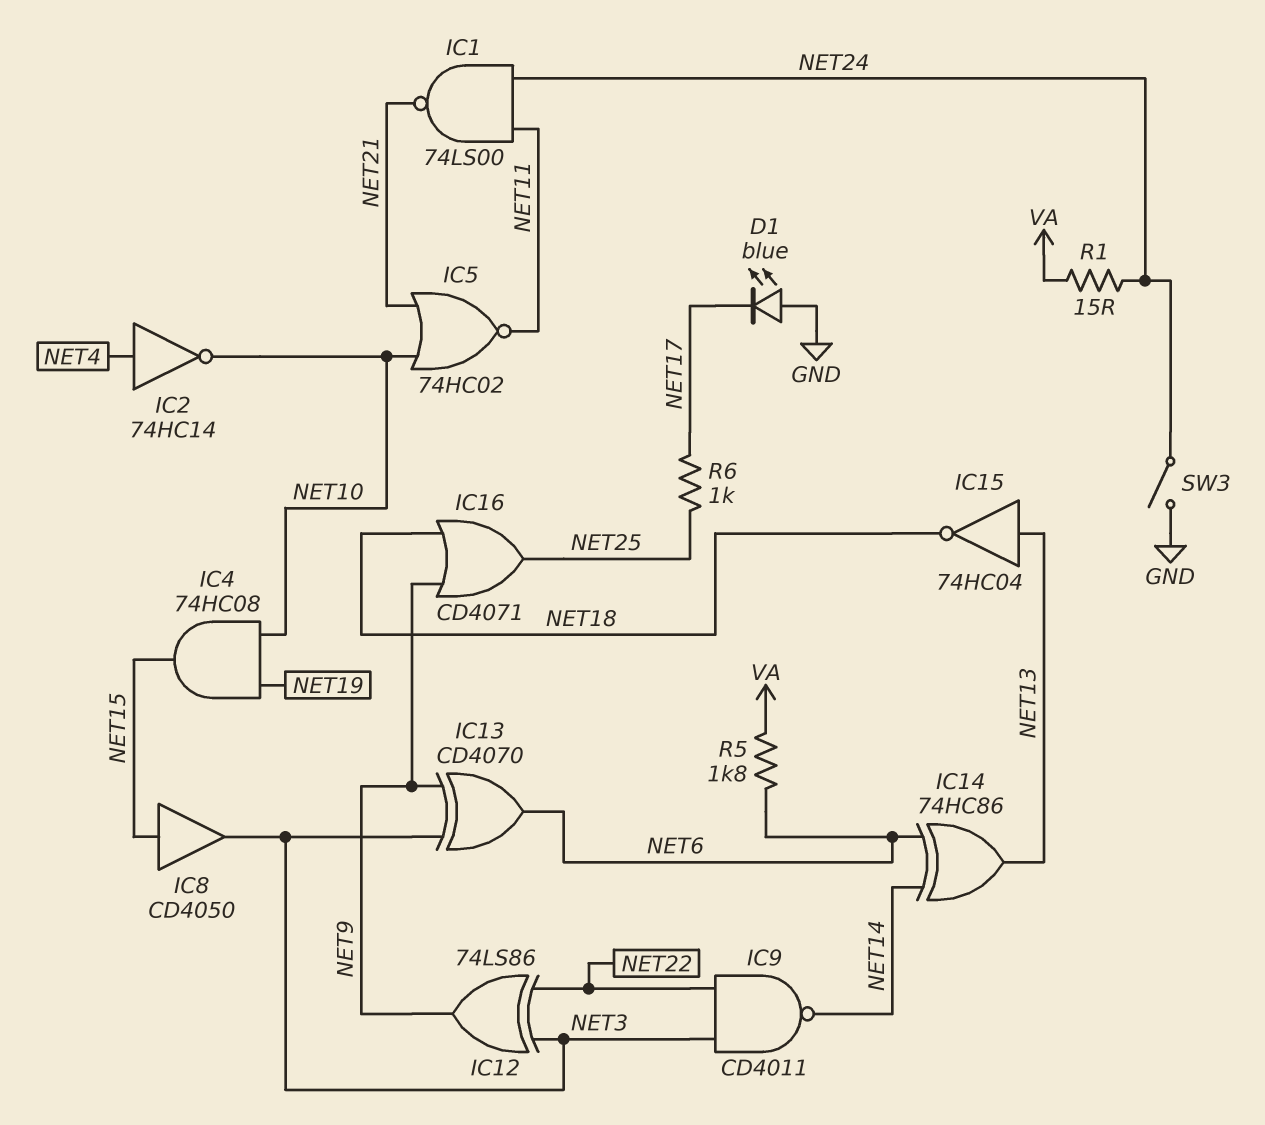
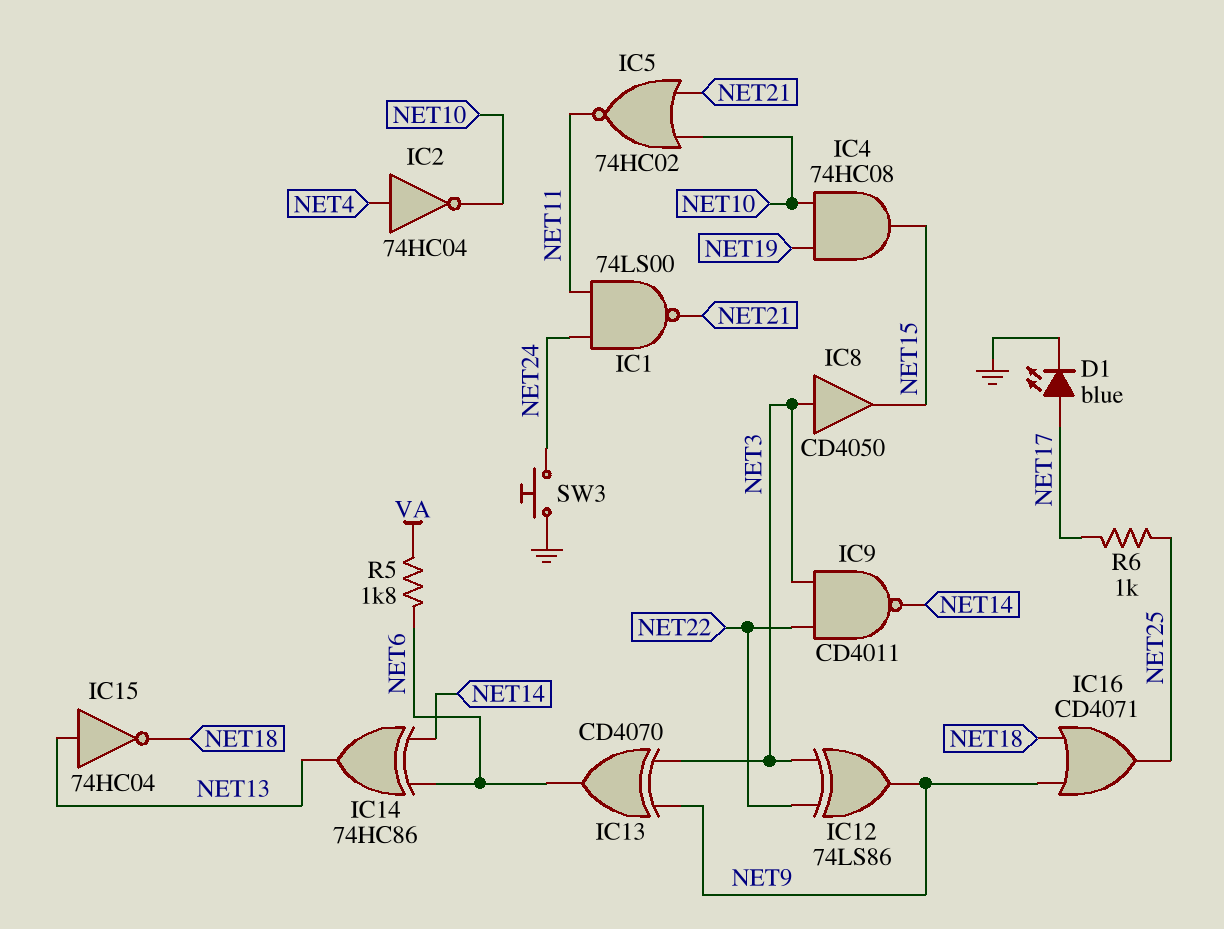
D1: LED blue (A GND, K NET17) -> LED blue (A NET17, K GND)
IC2: NOT 74HC14 (in NET4, out NET10) -> NOT 74HC04 (in NET4, out NET10)
IC8: buffer CD4050 (in NET15, out NET3) -> buffer CD4050 (in NET3, out NET15)
R1: 15 (NET24, VA) -> none
SW3: switch (GND, NET24) -> button (GND, NET24)

